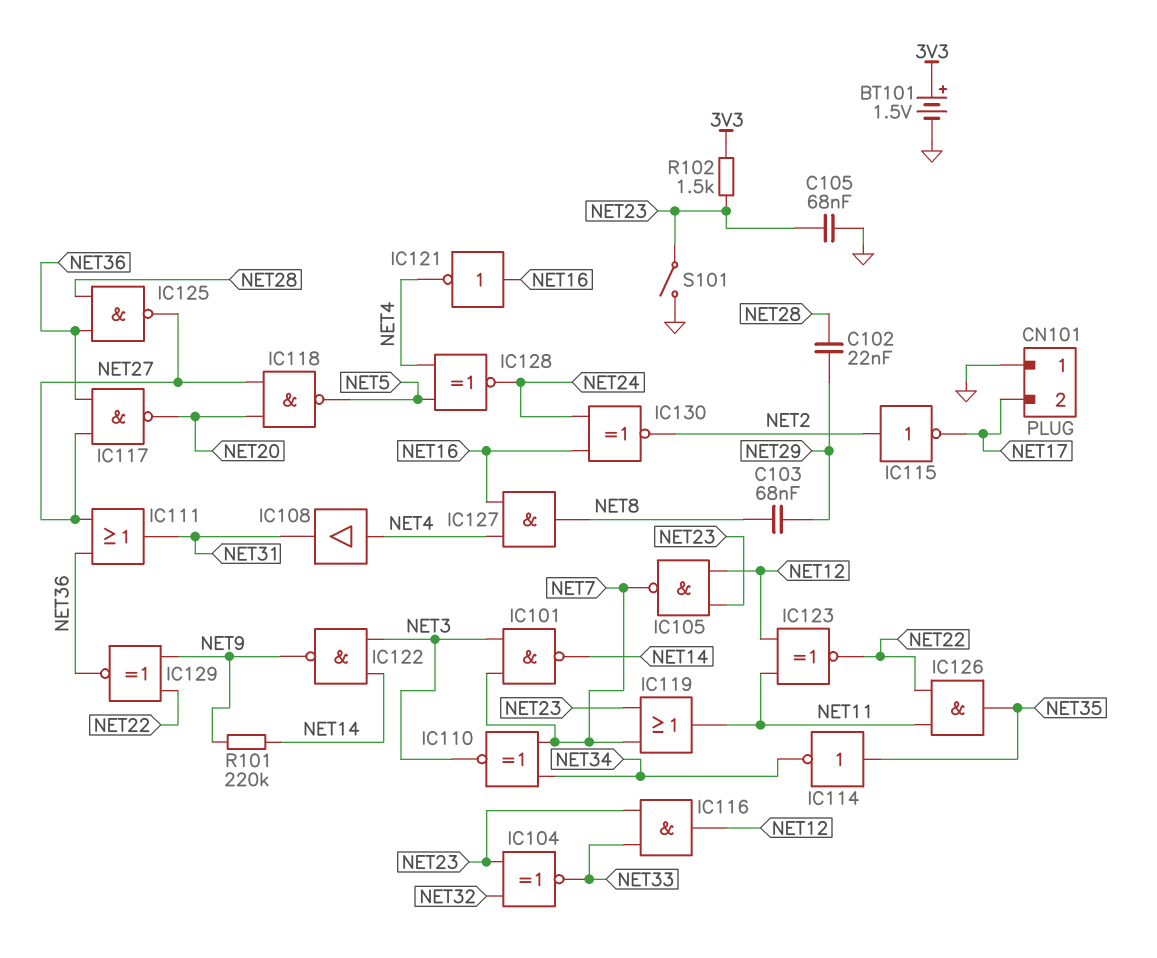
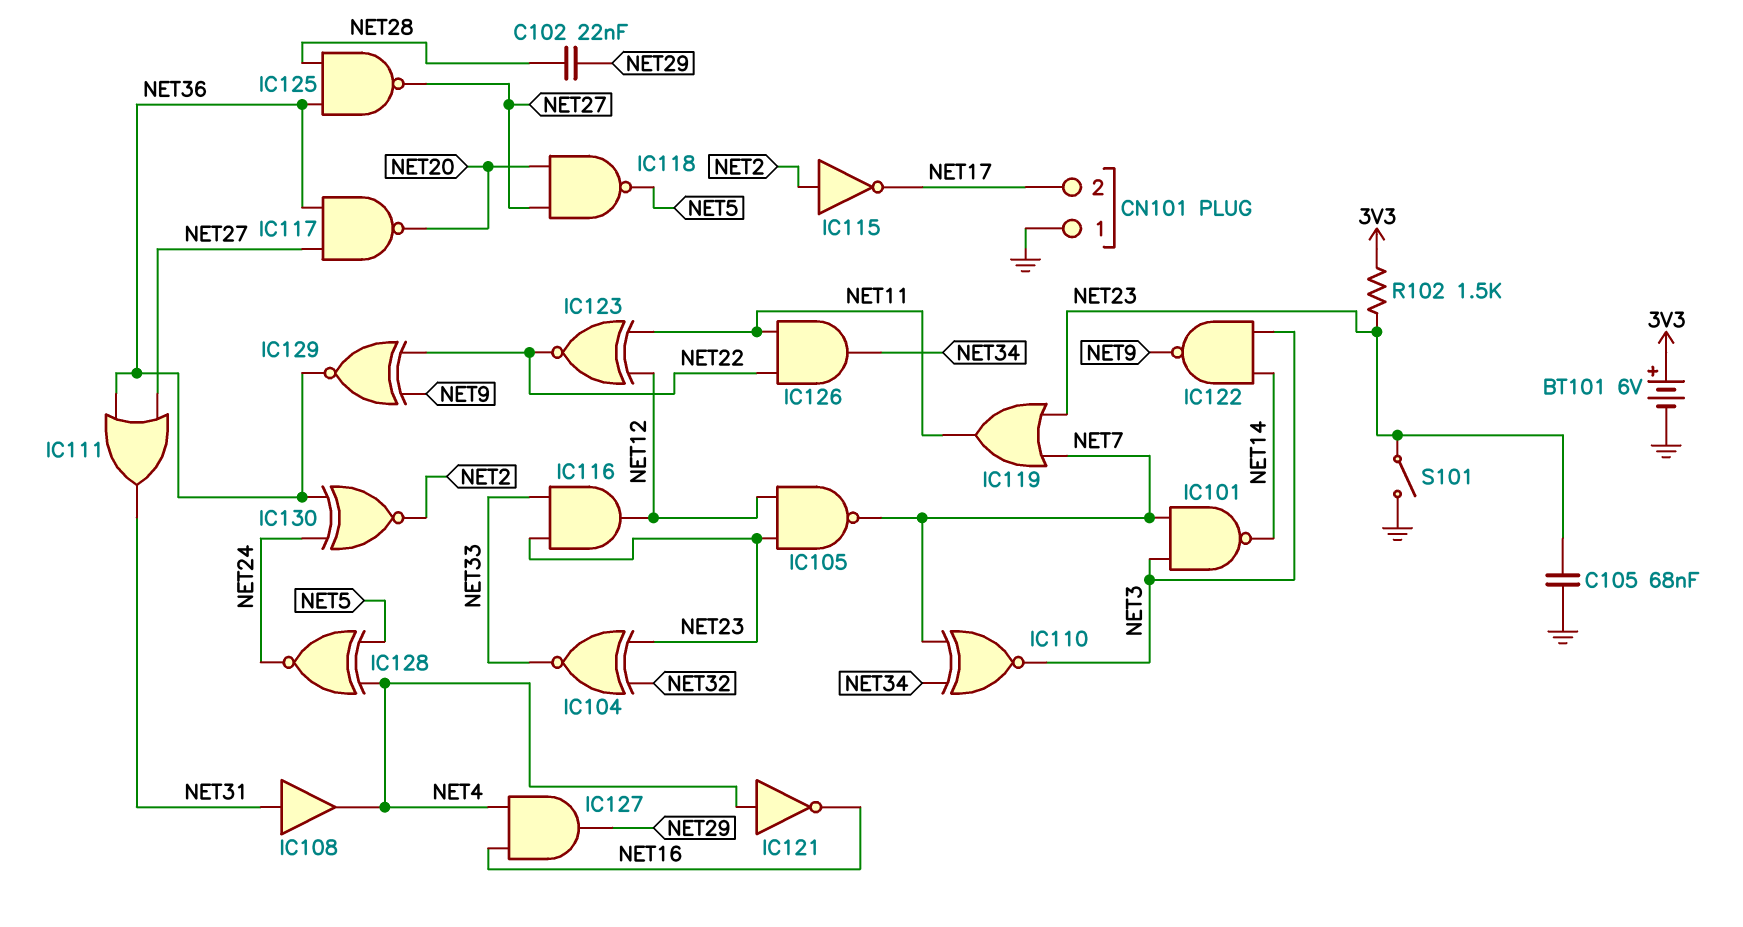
BT101: 1.5V (plus 3V3, minus GND) -> 6V (plus 3V3, minus GND)
C103: 68nF (NET8, NET29) -> none
IC108: buffer (in NET4, out NET31) -> buffer (in NET31, out NET4)
IC114: NOT (in NET35, out NET34) -> none
IC121: NOT (in NET16, out NET4) -> NOT (in NET4, out NET16)
IC126: AND (in NET11, in NET22, out NET35) -> AND (in NET11, in NET22, out NET34)
IC127: AND (in NET4, in NET16, out NET8) -> AND (in NET4, in NET16, out NET29)
IC130: XNOR (in NET16, in NET24, out NET2) -> XNOR (in NET24, in NET36, out NET2)
R101: 220k (NET9, NET14) -> none

